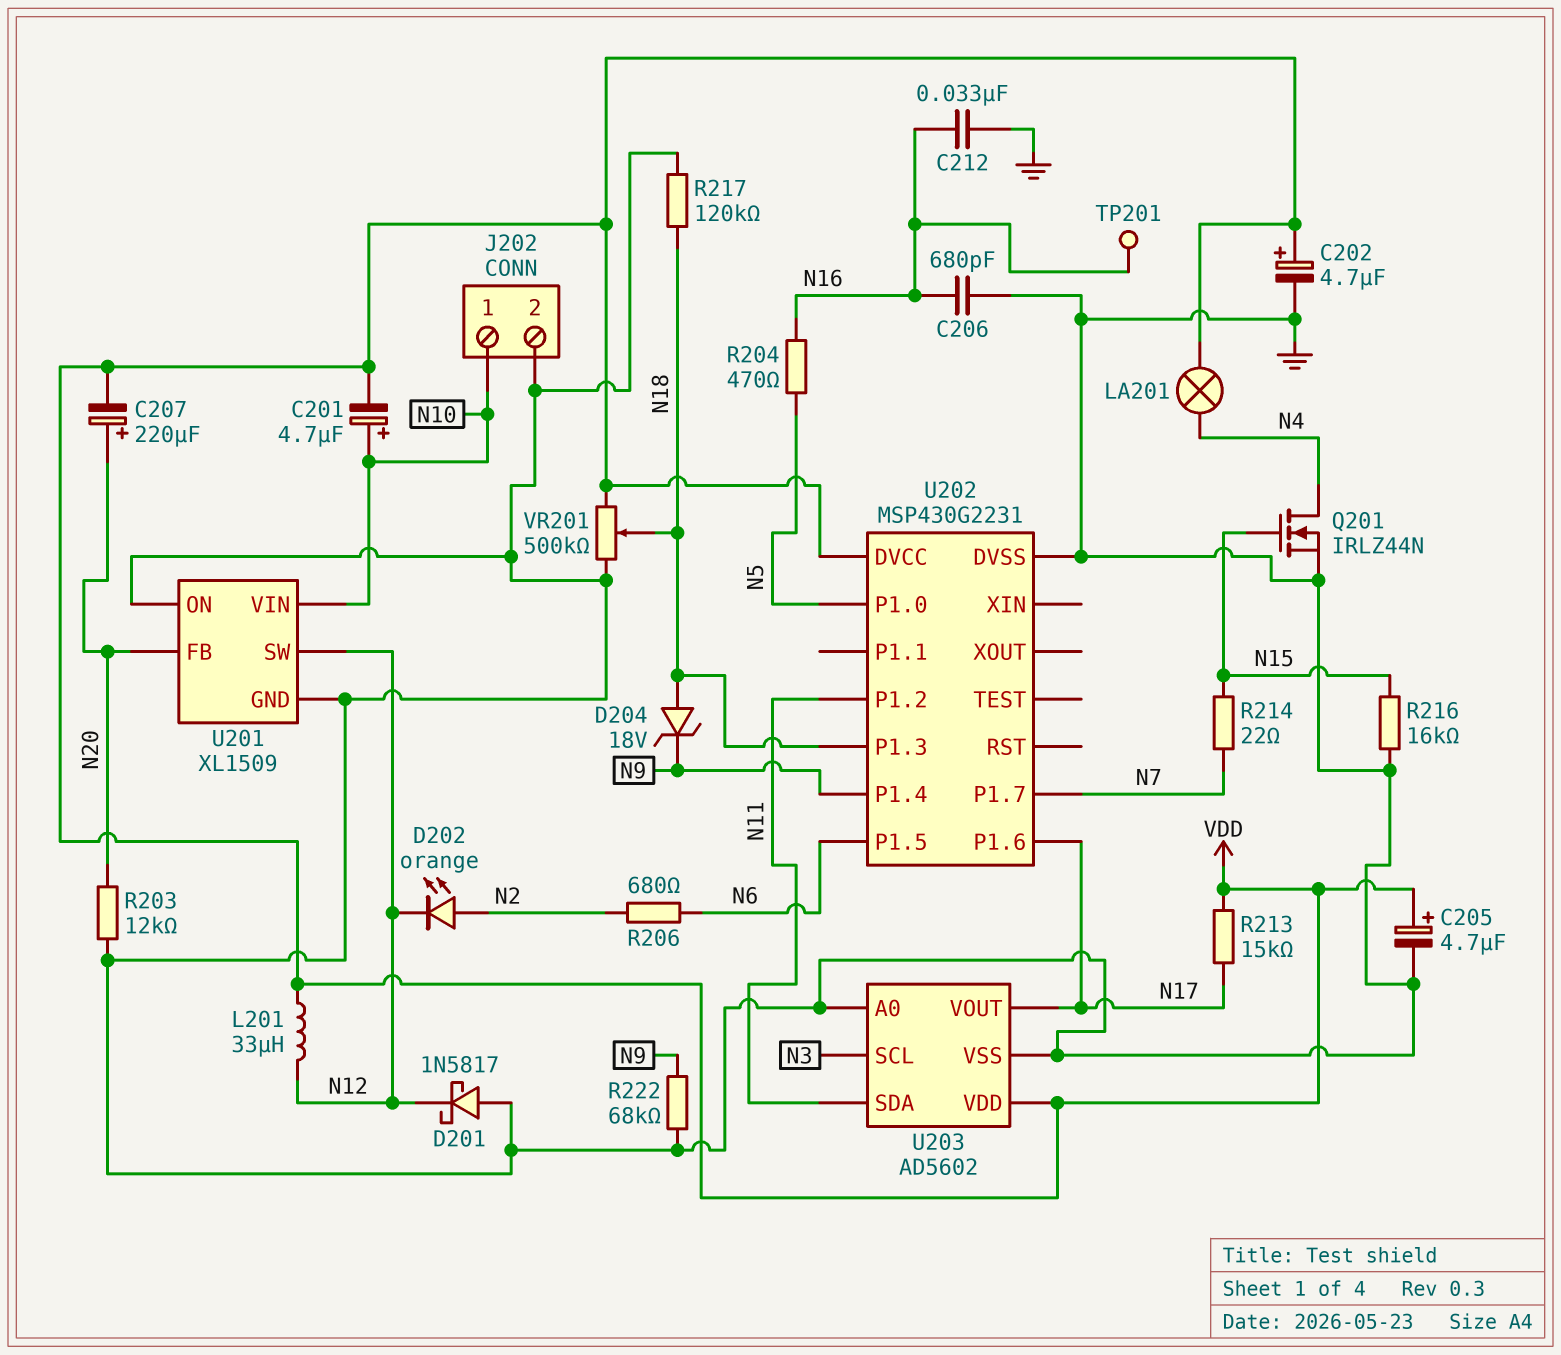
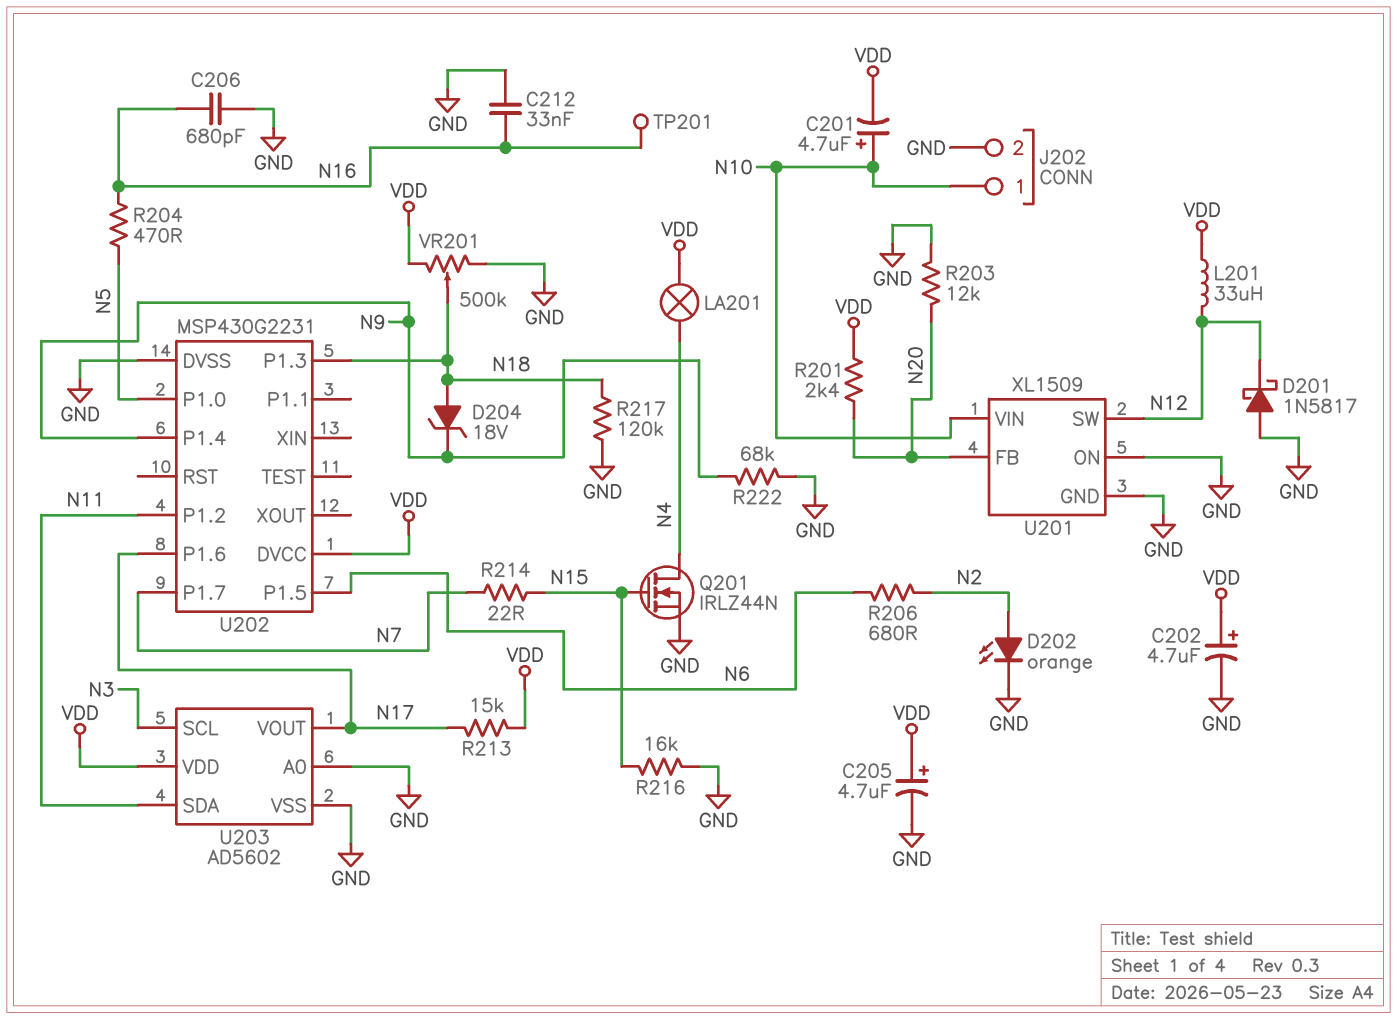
C207: 220uF (plus N20, minus VDD) -> none
D202: LED orange (A N2, K N12) -> LED orange (A N2, K GND)
R201: none -> 2.4k (N20, VDD)

